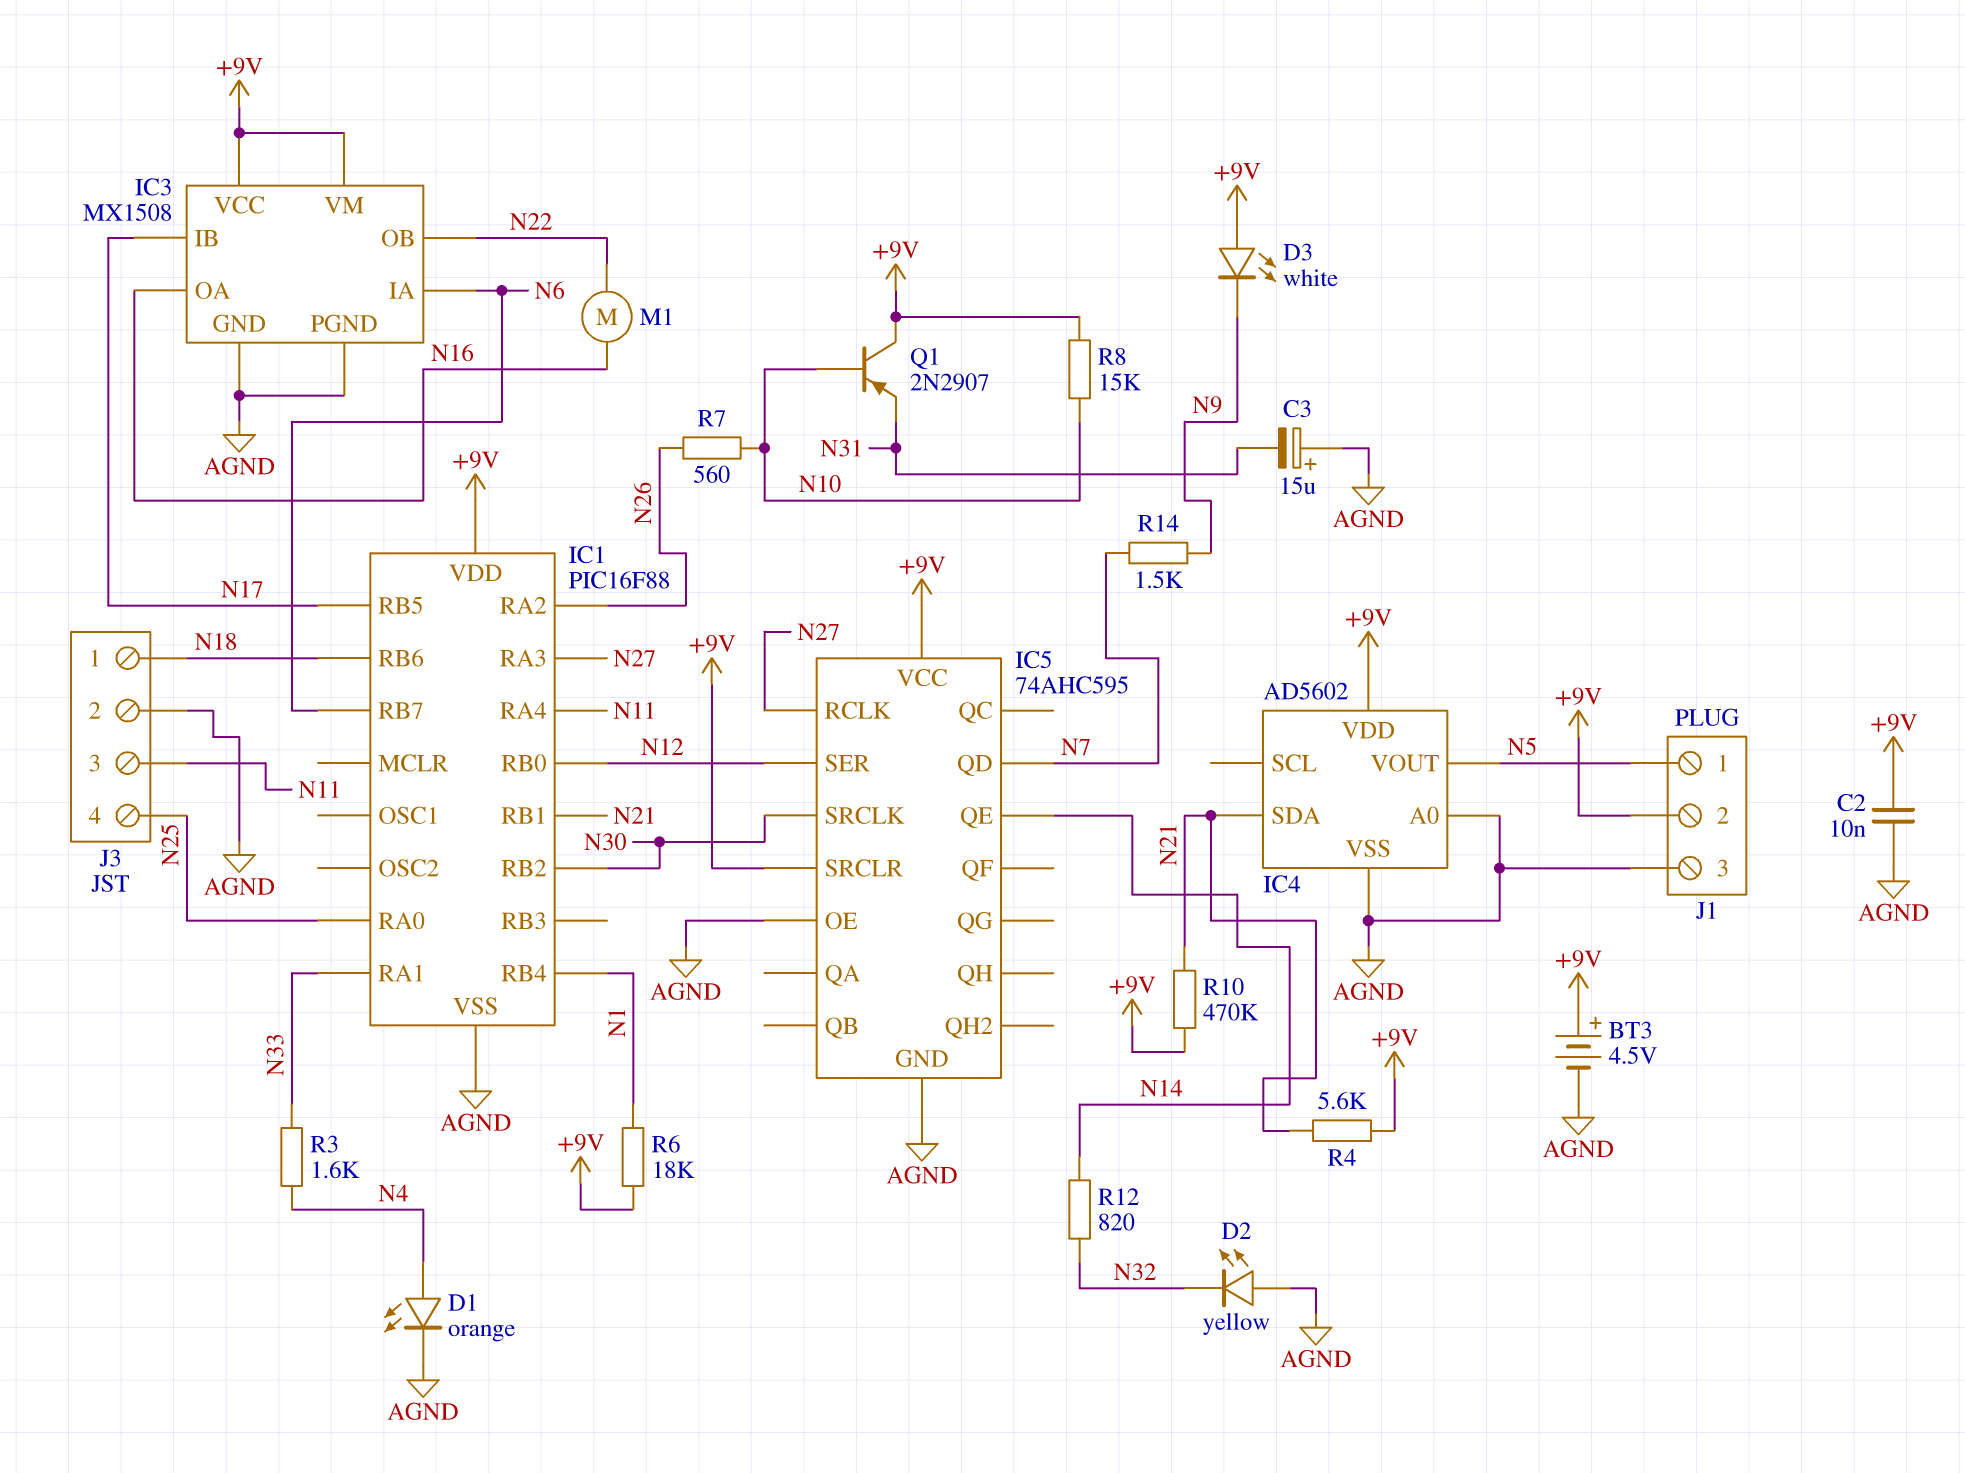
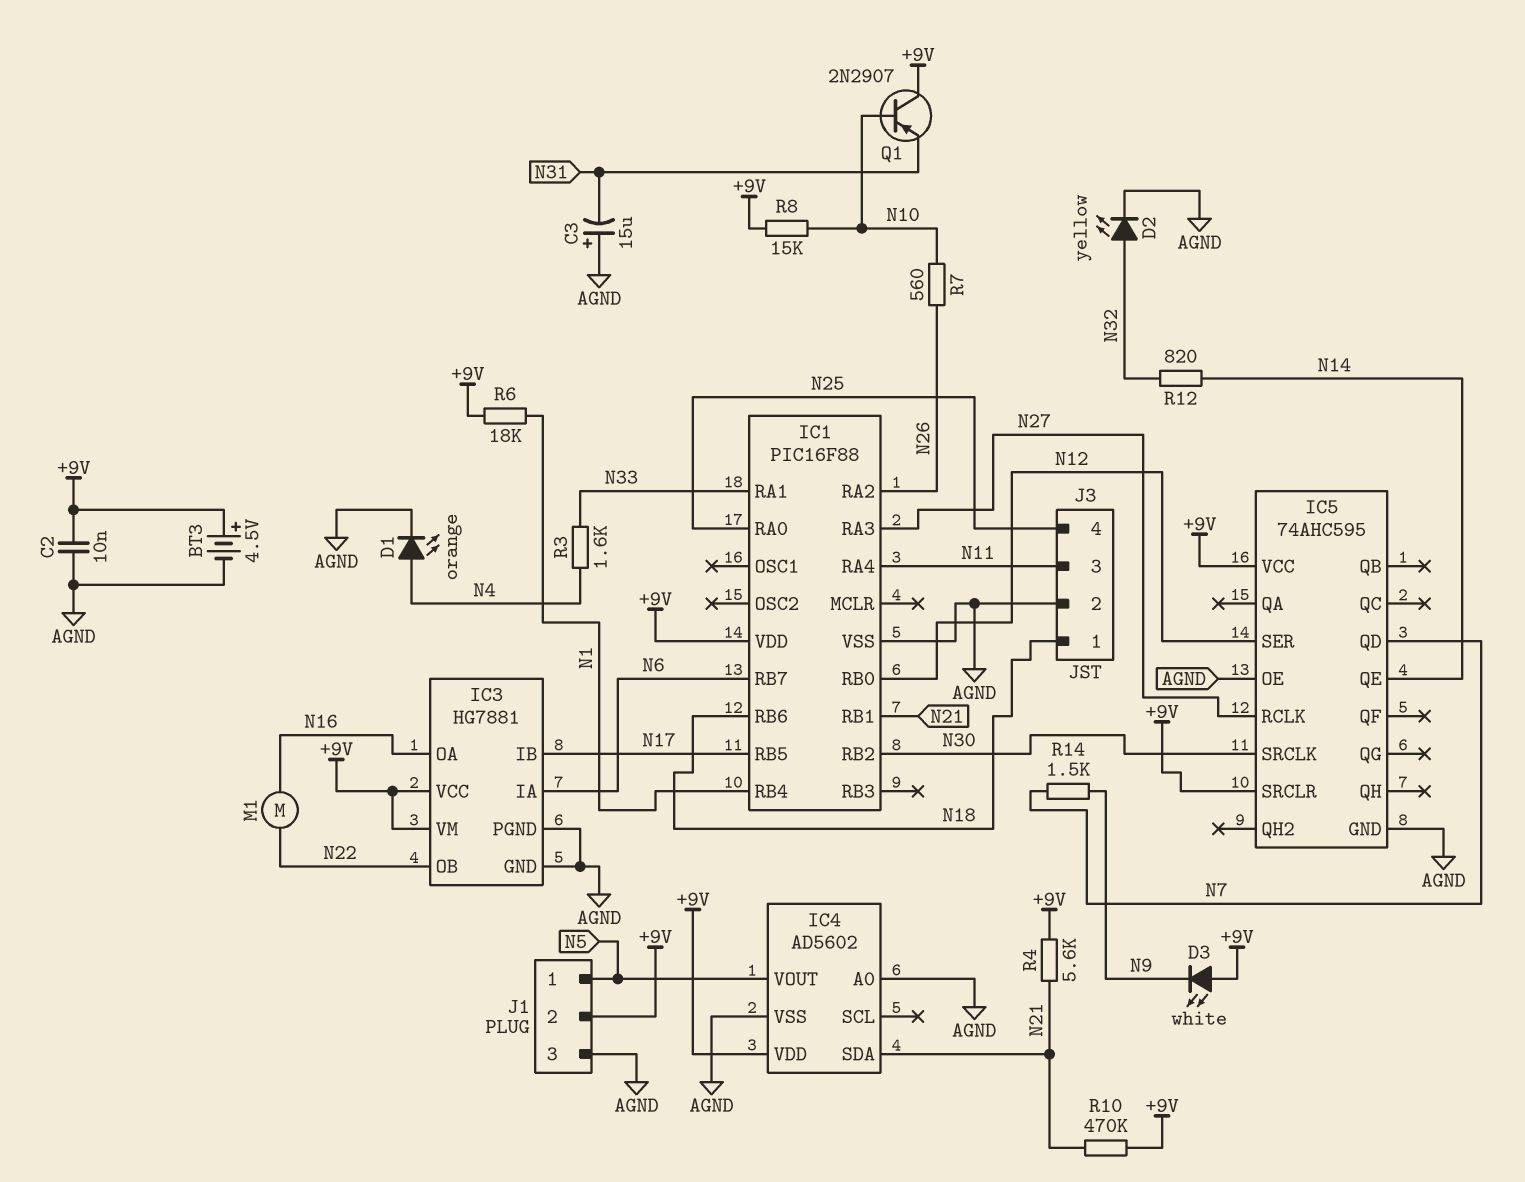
D2: LED yellow (A AGND, K N32) -> LED yellow (A N32, K AGND)
IC3: MX1508 -> HG7881

